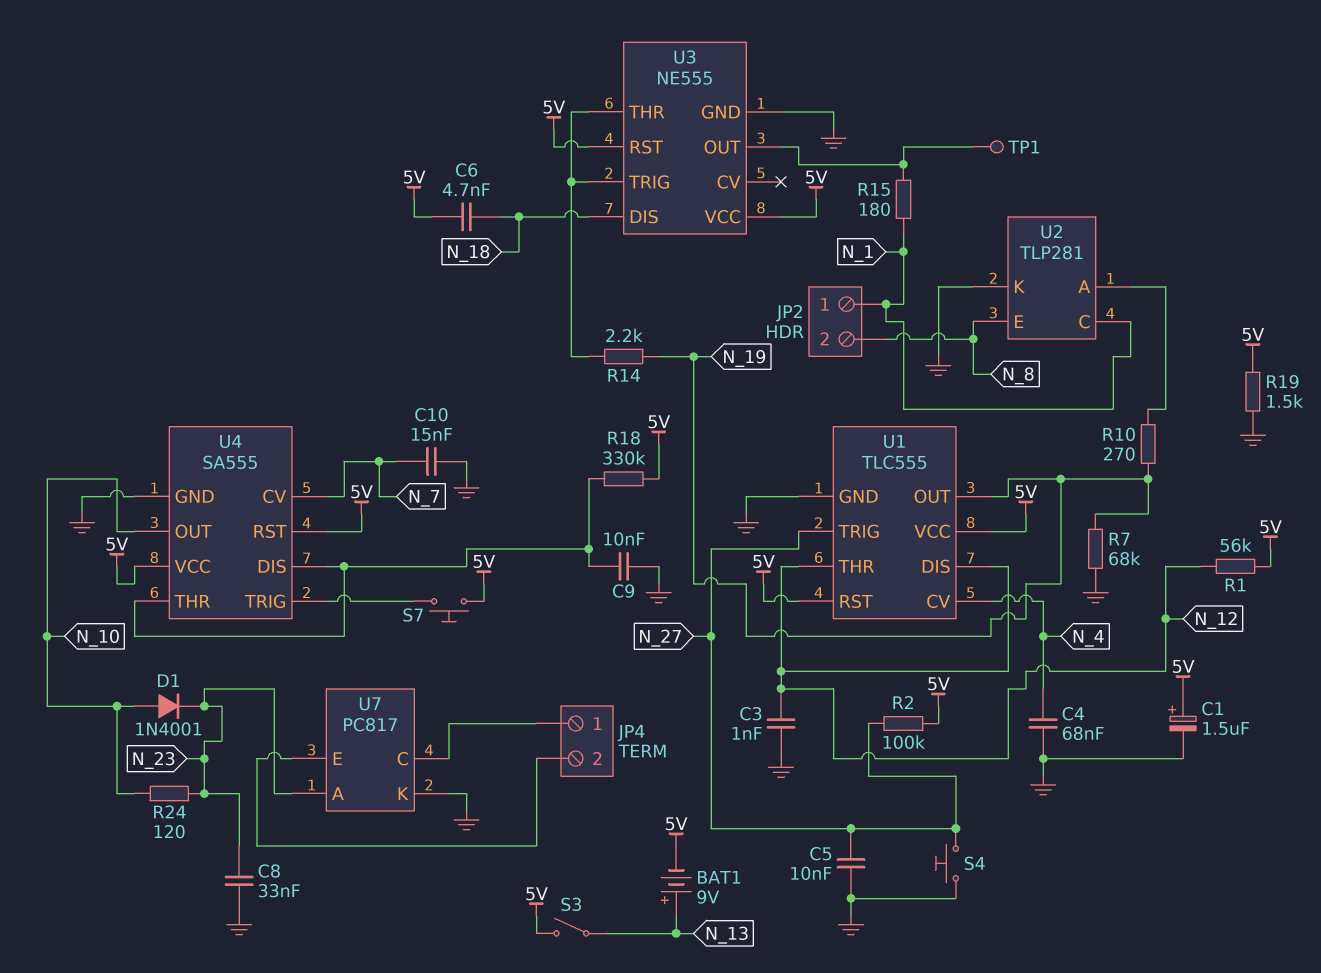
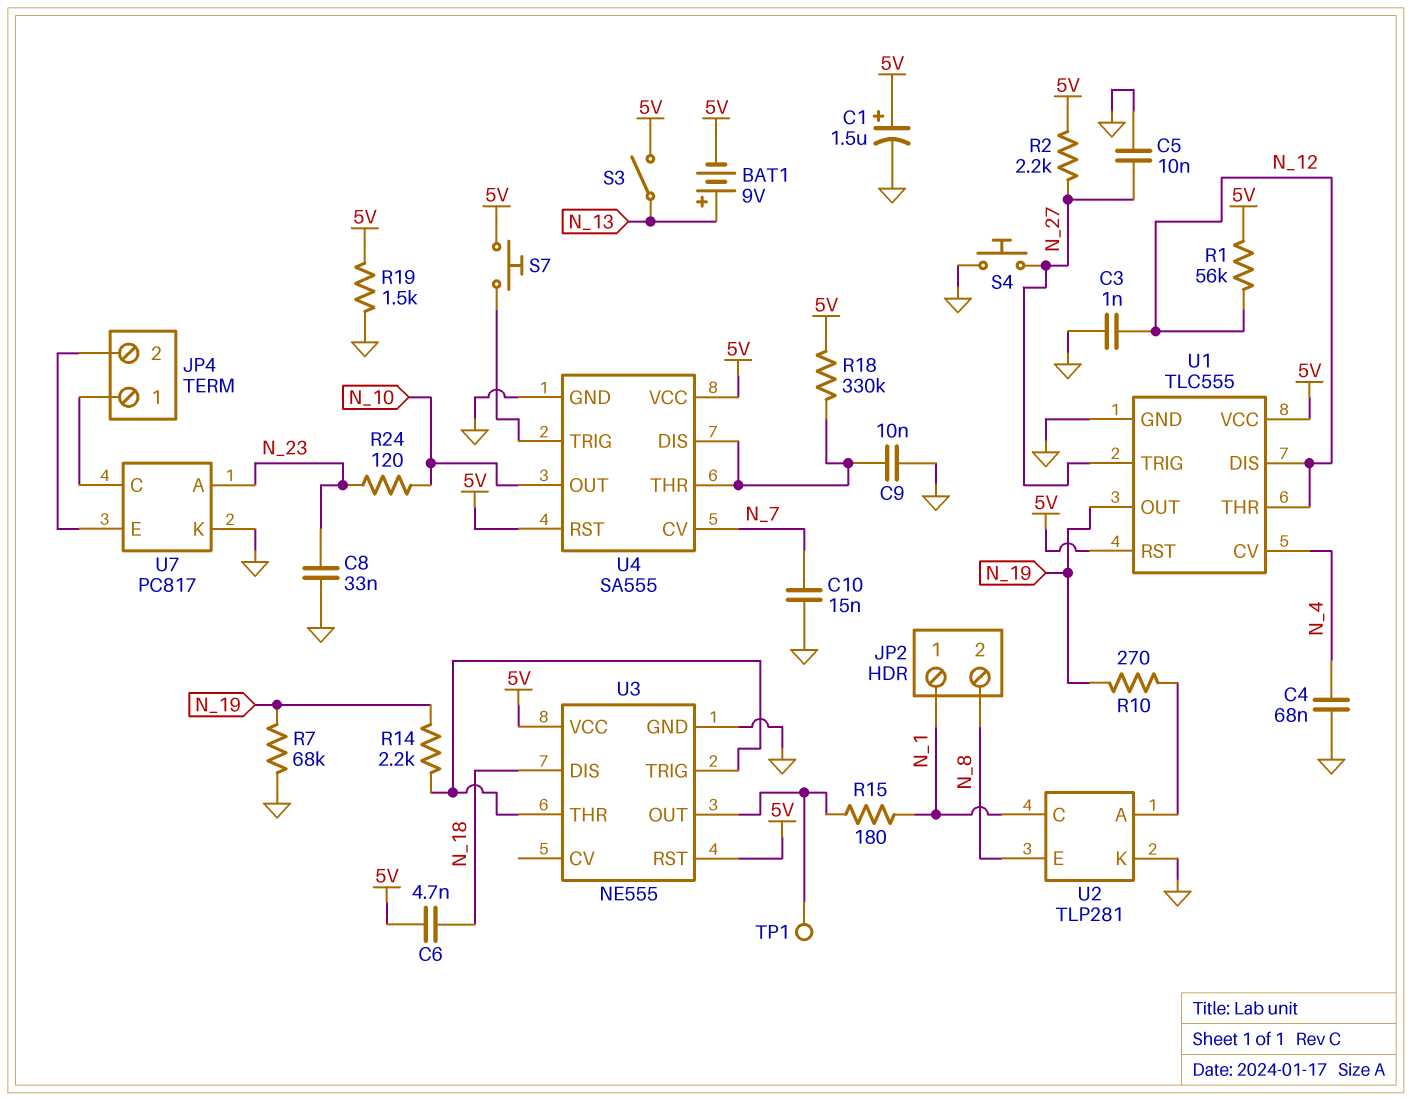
D1: diode 1N4001 (A N_10, K N_23) -> none
R2: 100k (5V, N_27) -> 2.2k (5V, N_27)

